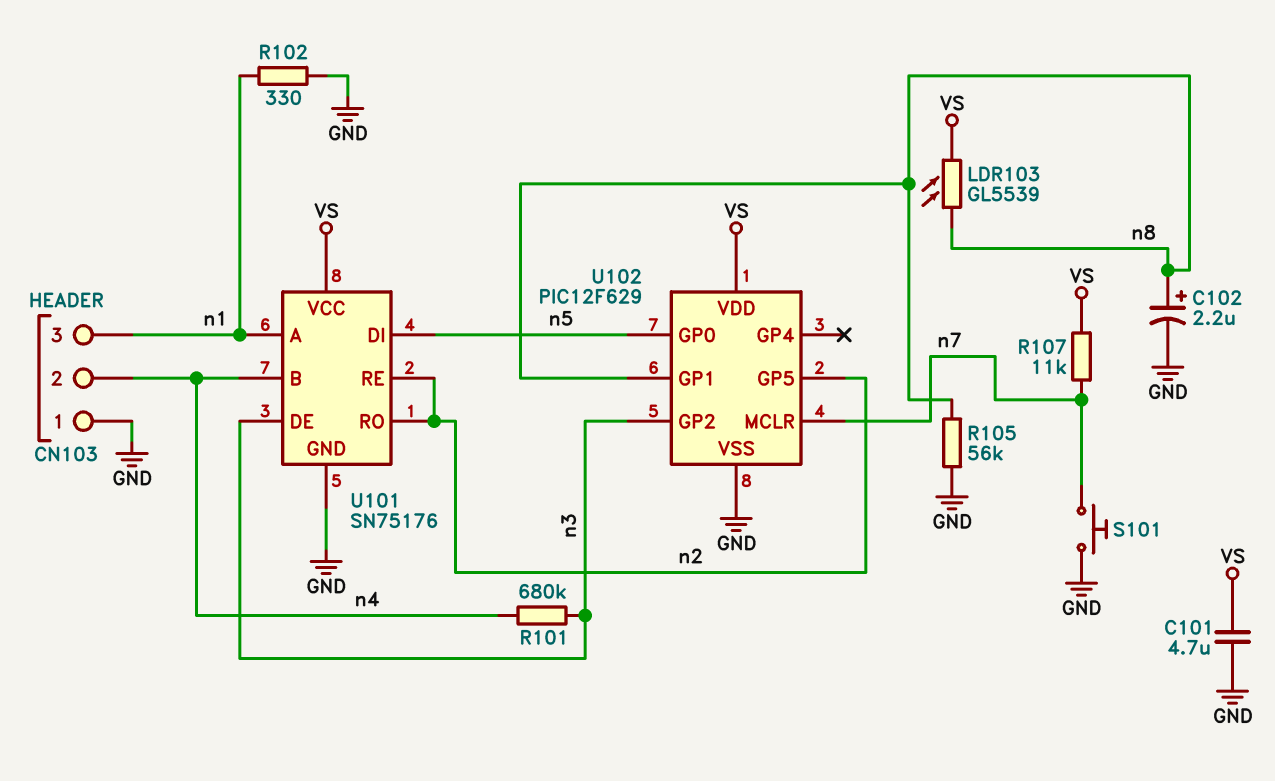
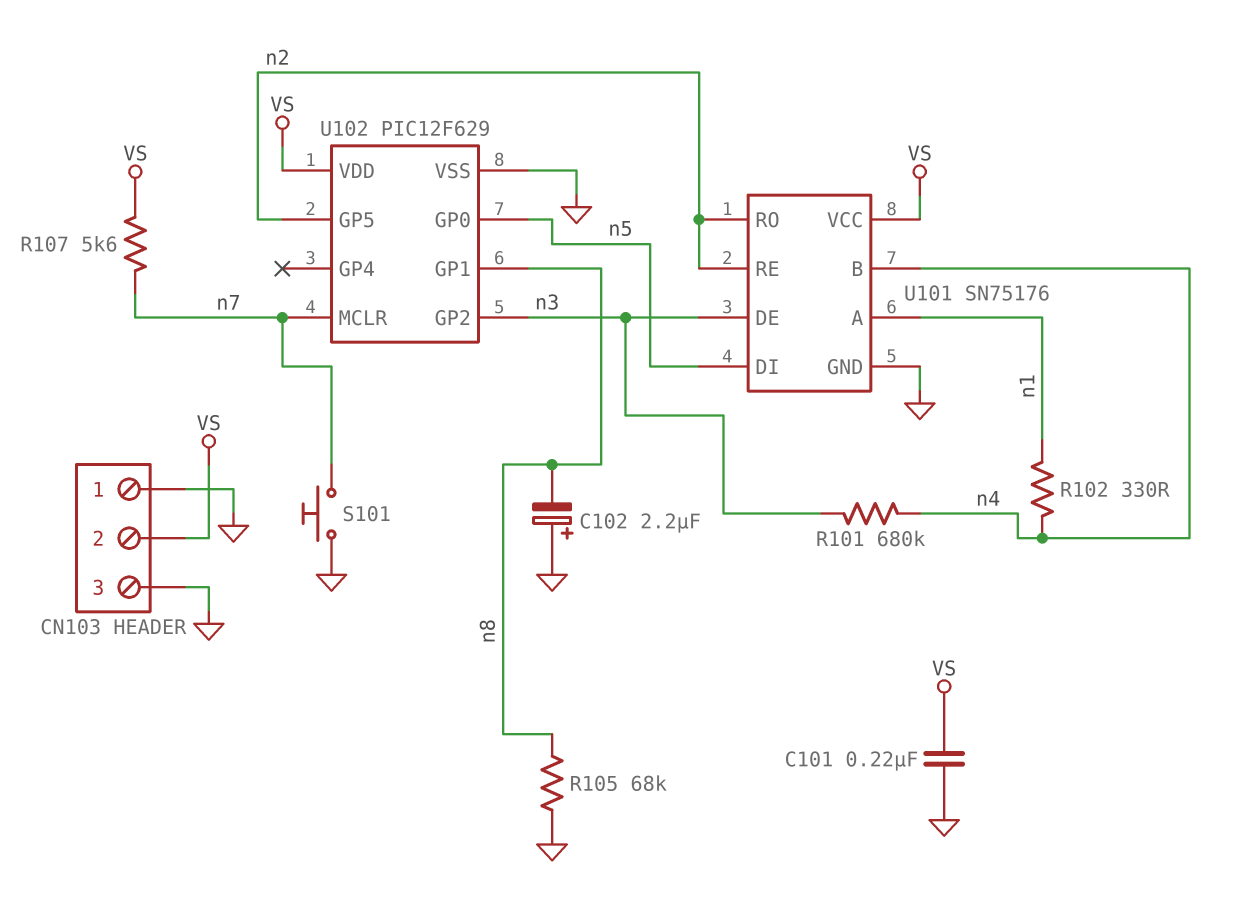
C101: 4.7uF (GND, VS) -> 220nF (GND, VS)
C102: 2.2uF (plus n8, minus GND) -> 2.2uF (plus GND, minus n8)
CN103 pin 2: n4 -> VS
CN103 pin 3: n1 -> GND
LDR103: GL5539 (VS, n8) -> none
R102: 330 (GND, n1) -> 330 (n1, n4)
R105: 56k (GND, n8) -> 68k (GND, n8)
R107: 11k (VS, n7) -> 5.6k (VS, n7)

